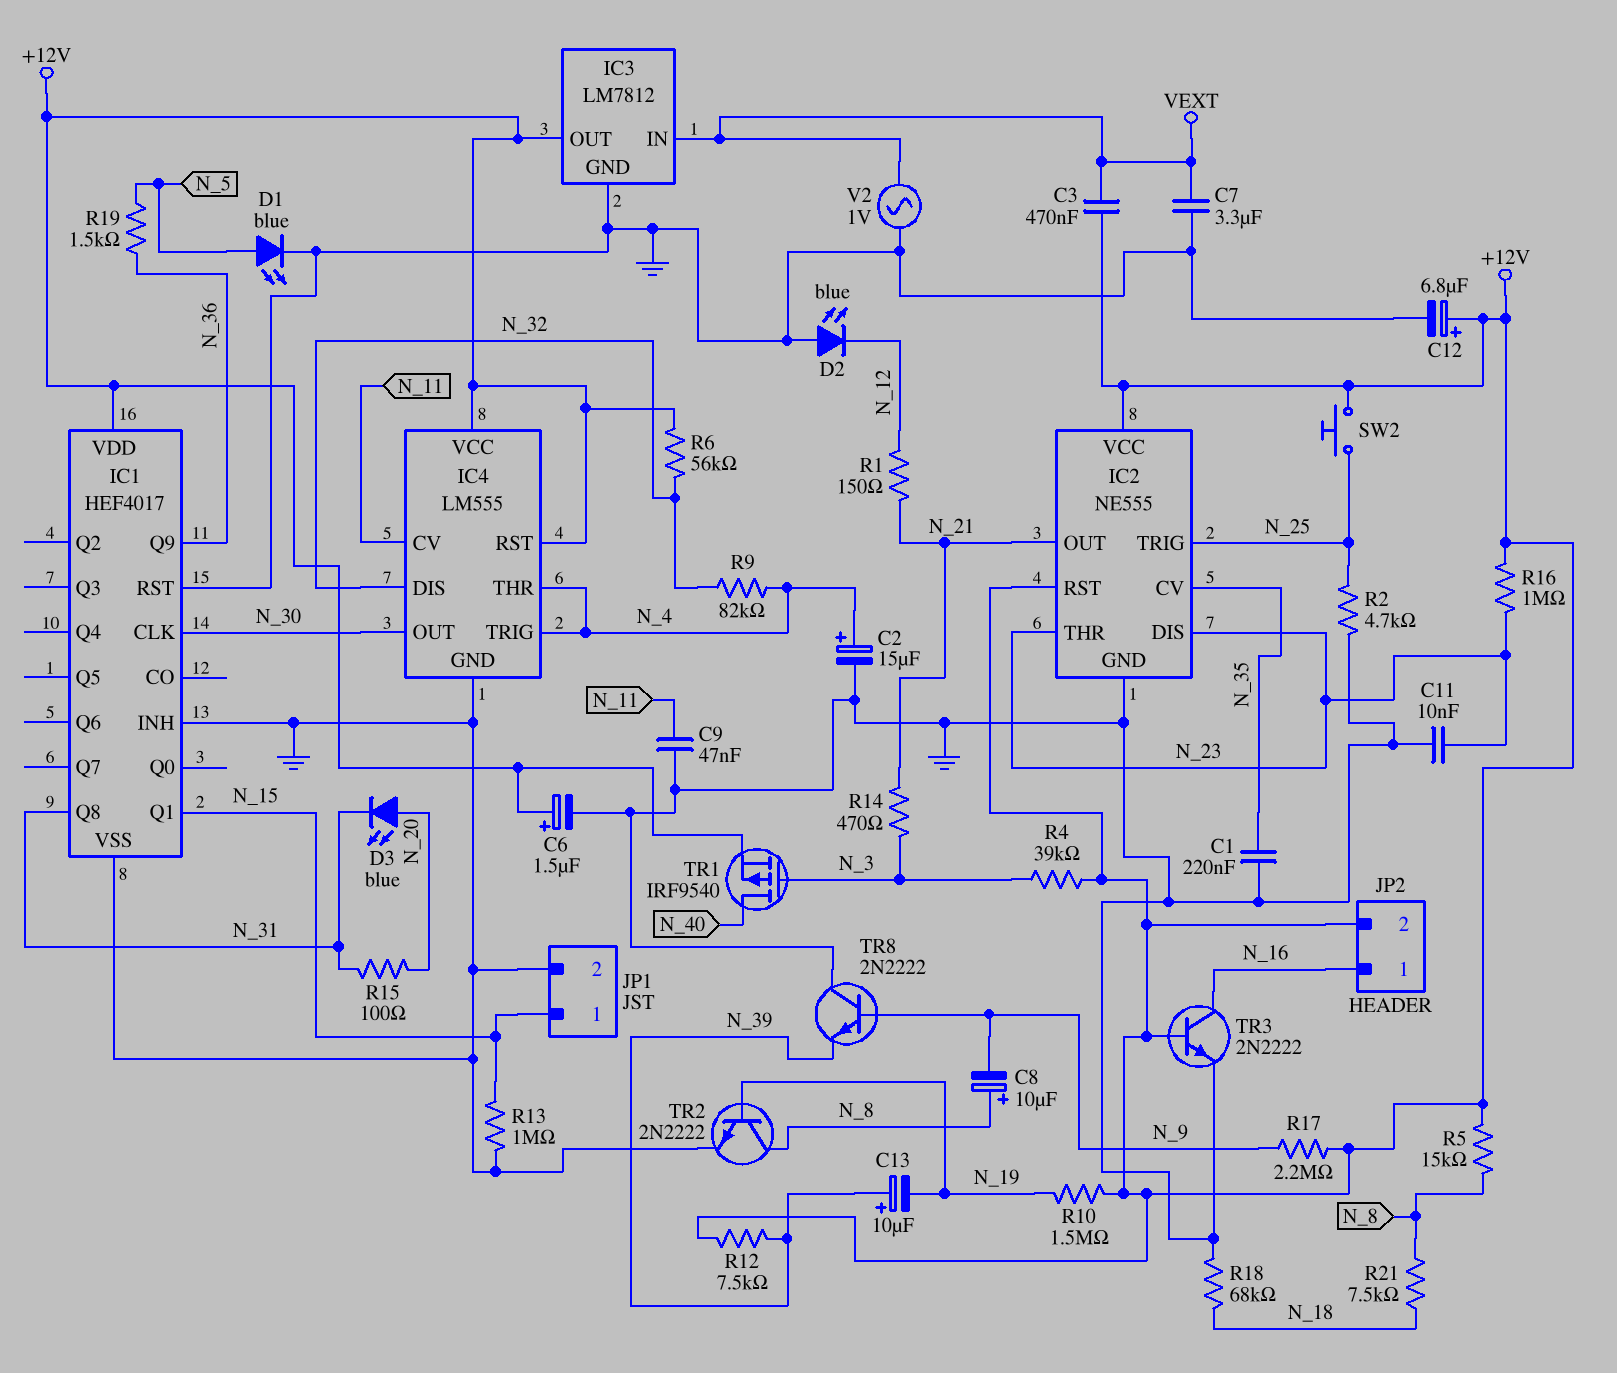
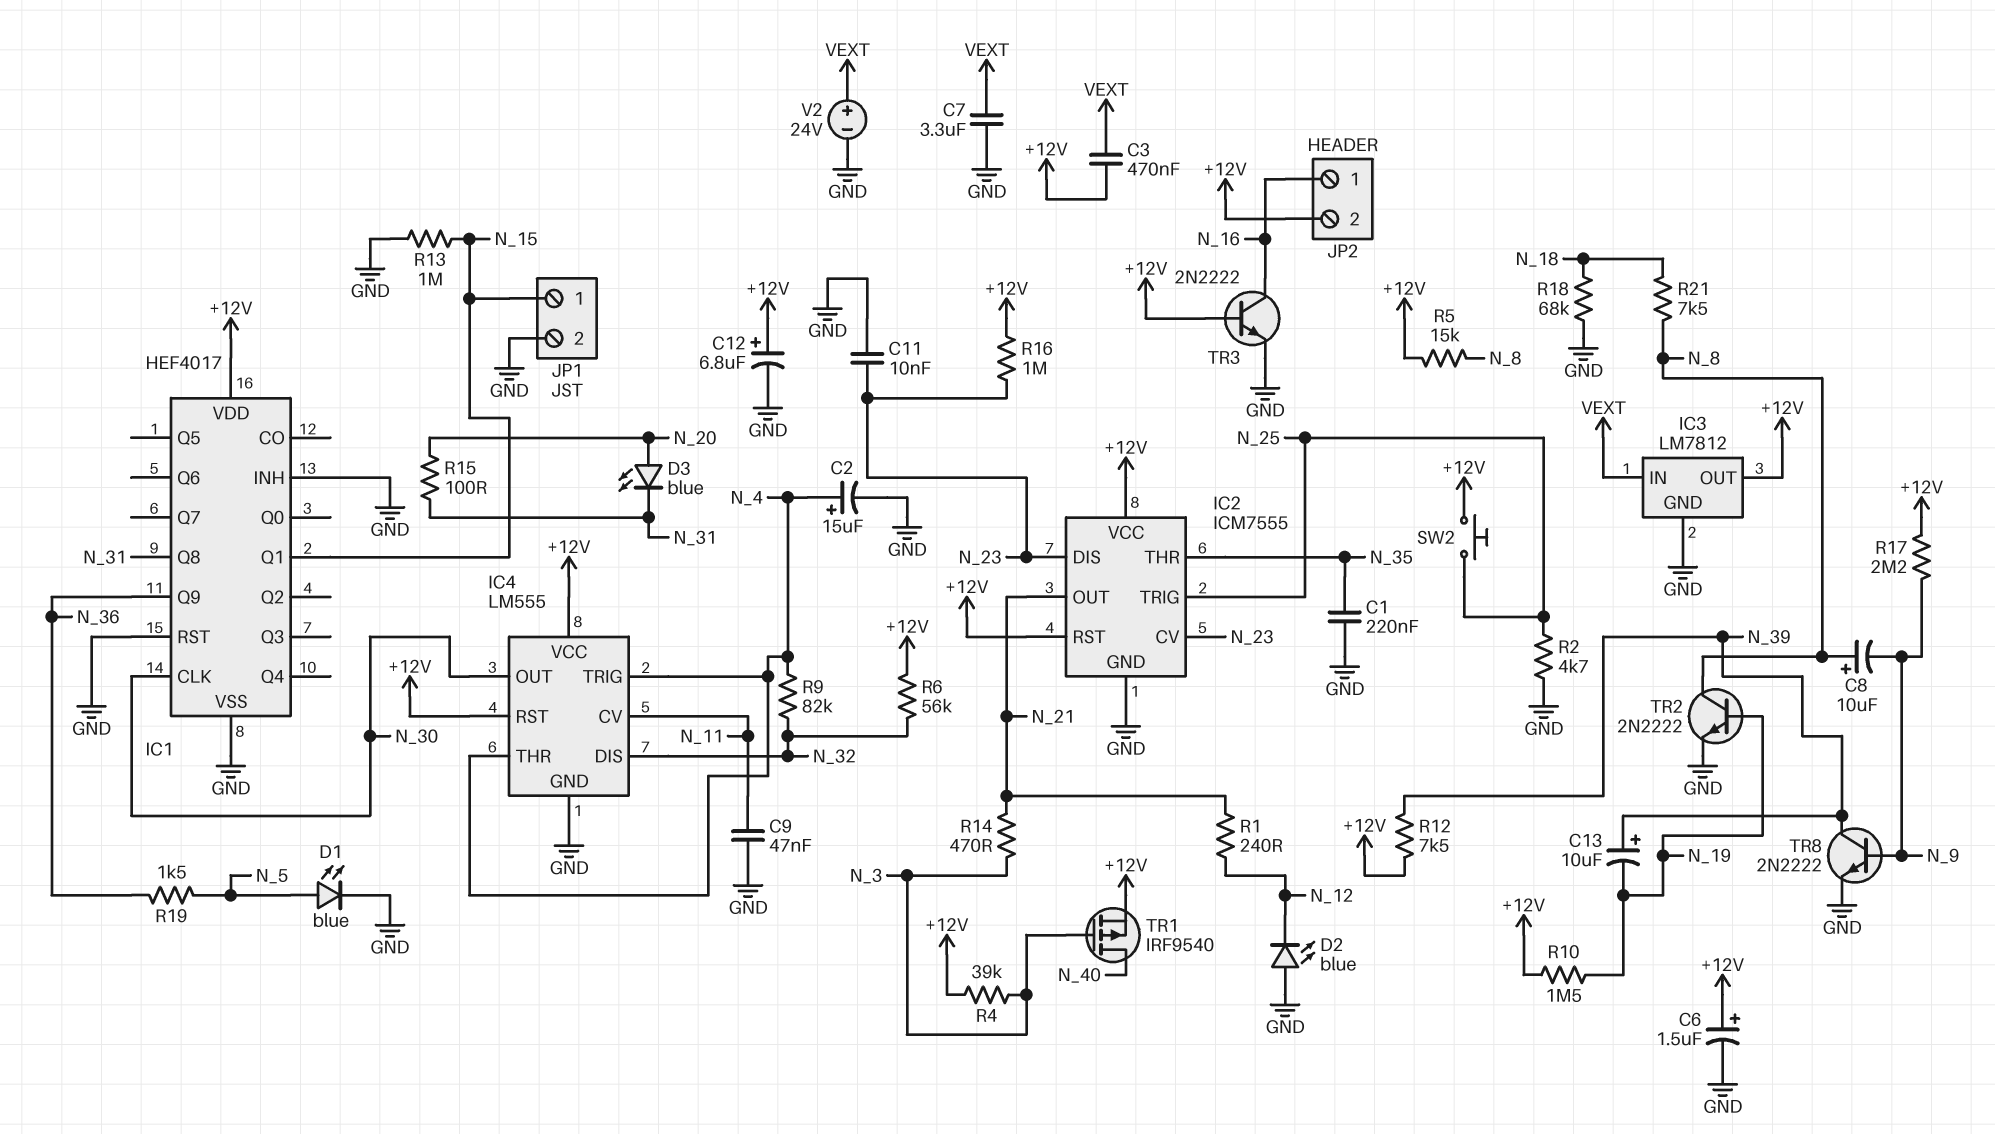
IC2: NE555 -> ICM7555
IC2 pin CV: N_35 -> N_23
IC2 pin THR: N_23 -> N_35
R1: 150 (N_12, N_21) -> 240 (N_12, N_21)
TR8: NPN 2N2222 (B N_9, C GND, E N_39) -> NPN 2N2222 (B N_9, C N_39, E GND)
V2: AC 1V (GND, VEXT) -> 24V (plus VEXT, minus GND)

